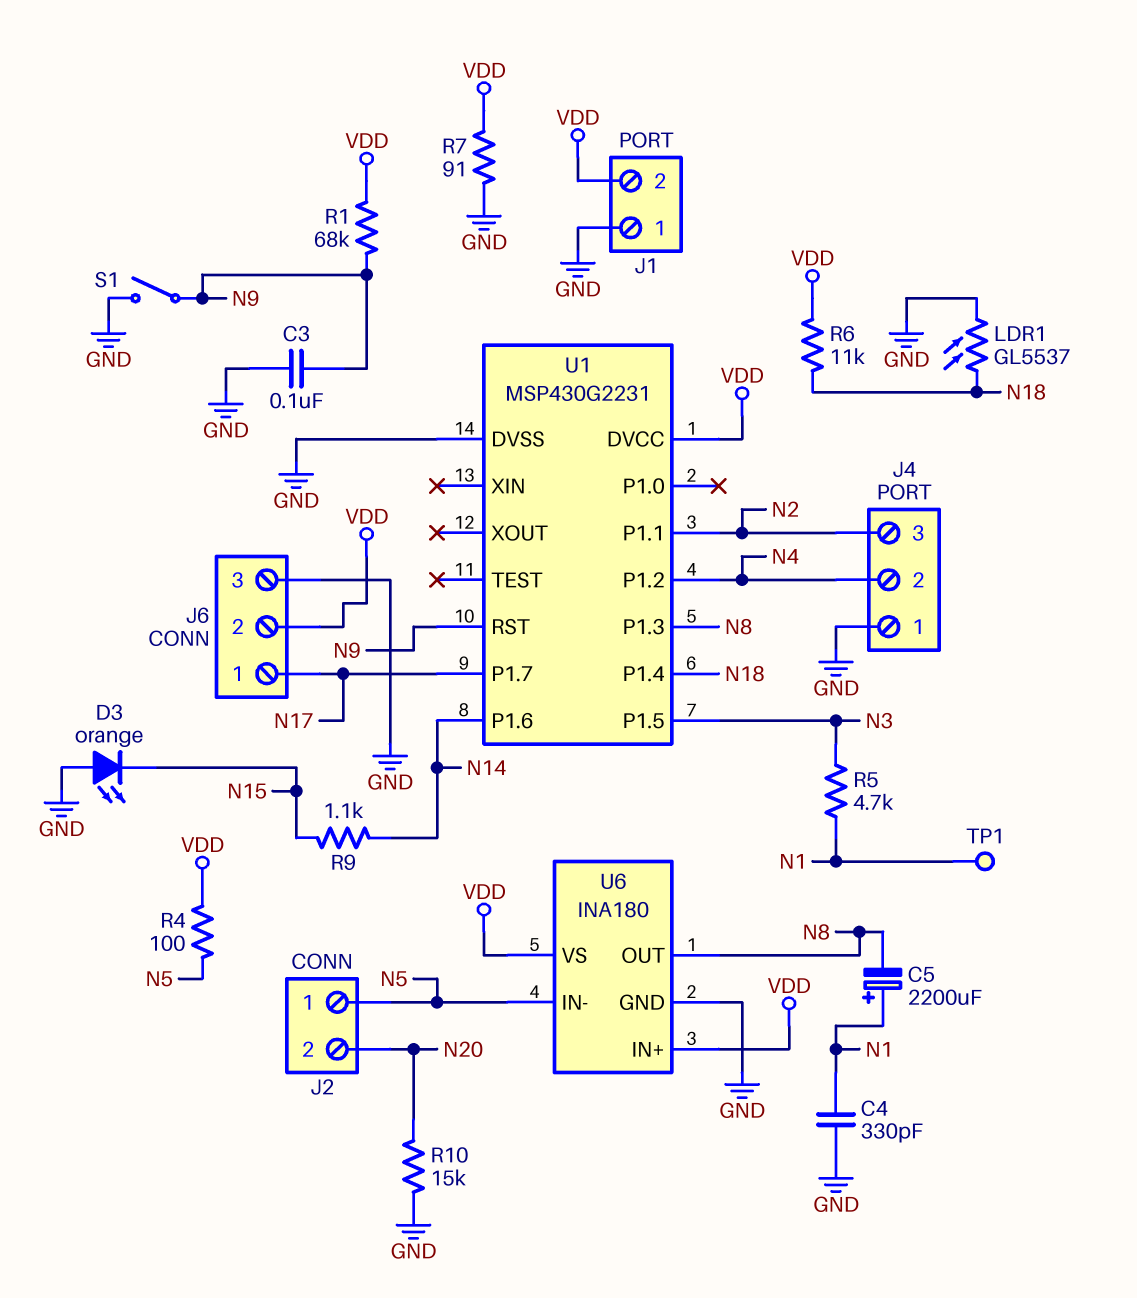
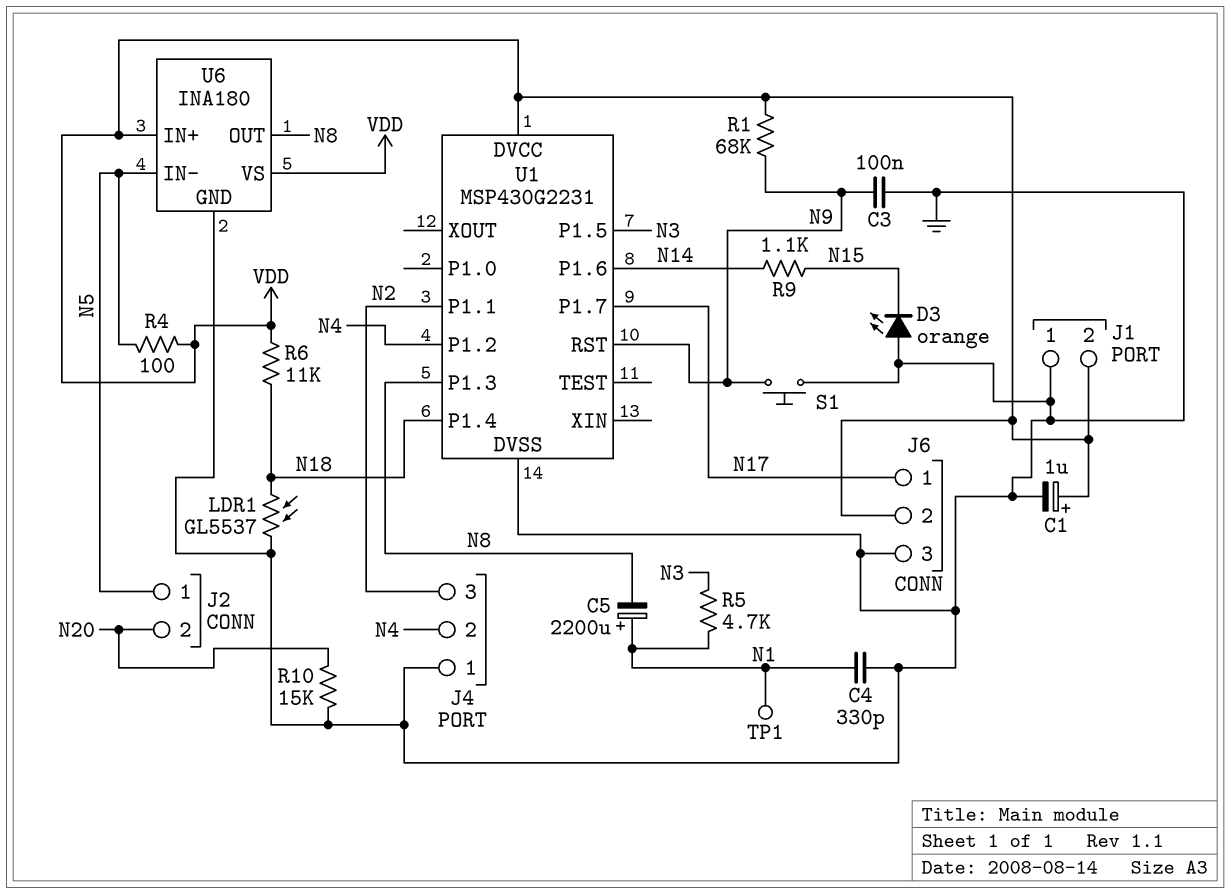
C1: none -> 1uF (plus VDD, minus GND)
R7: 91 (GND, VDD) -> none
S1: switch (GND, N9) -> button (GND, N9)

